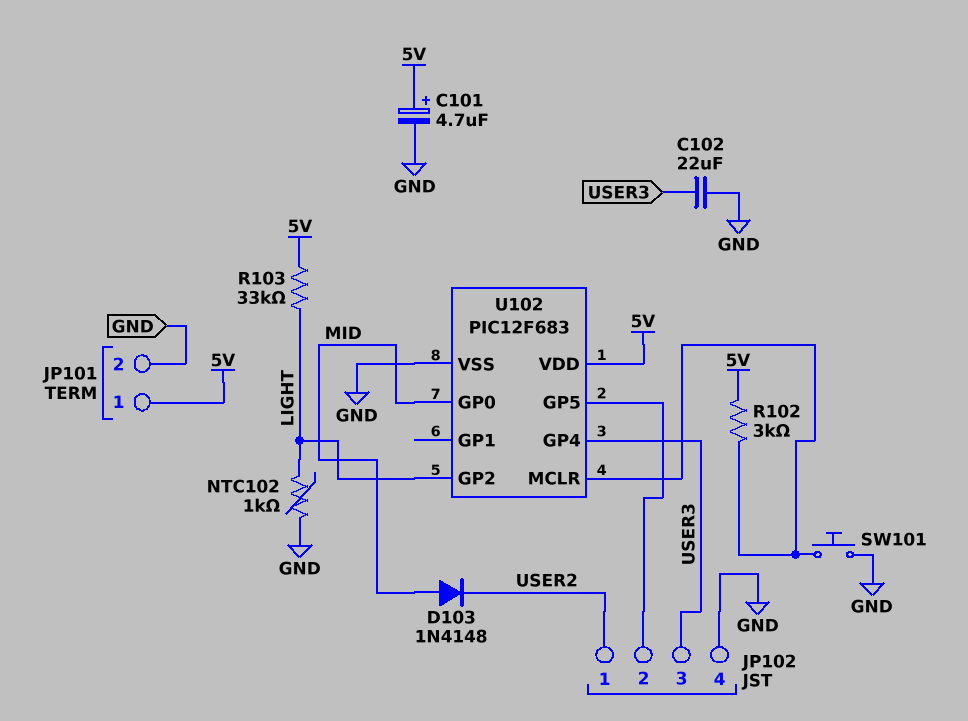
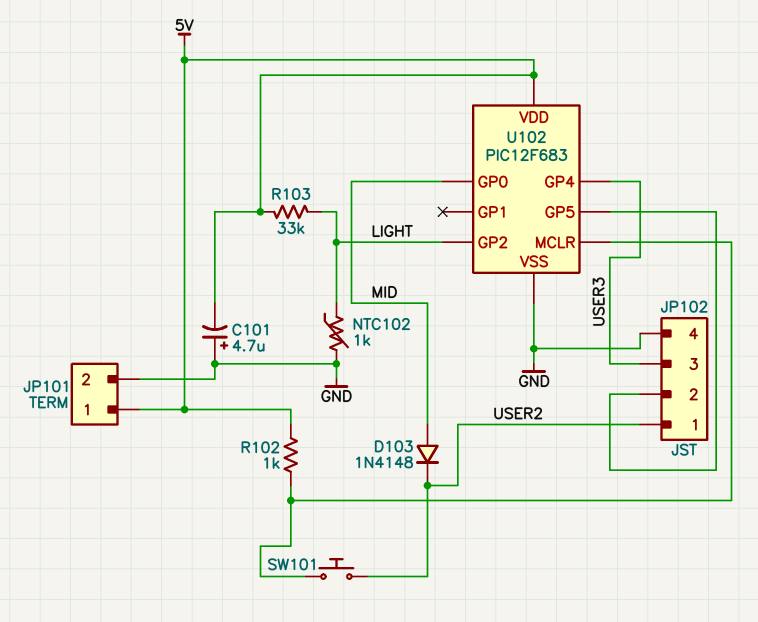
C101: 4.7uF (plus 5V, minus GND) -> 4.7uF (plus GND, minus 5V)
C102: 22uF (GND, USER3) -> none
R102: 3k (5V, U102/MCLR) -> 1k (5V, U102/MCLR)
SW101: button (GND, U102/MCLR) -> button (U102/MCLR, USER2)

